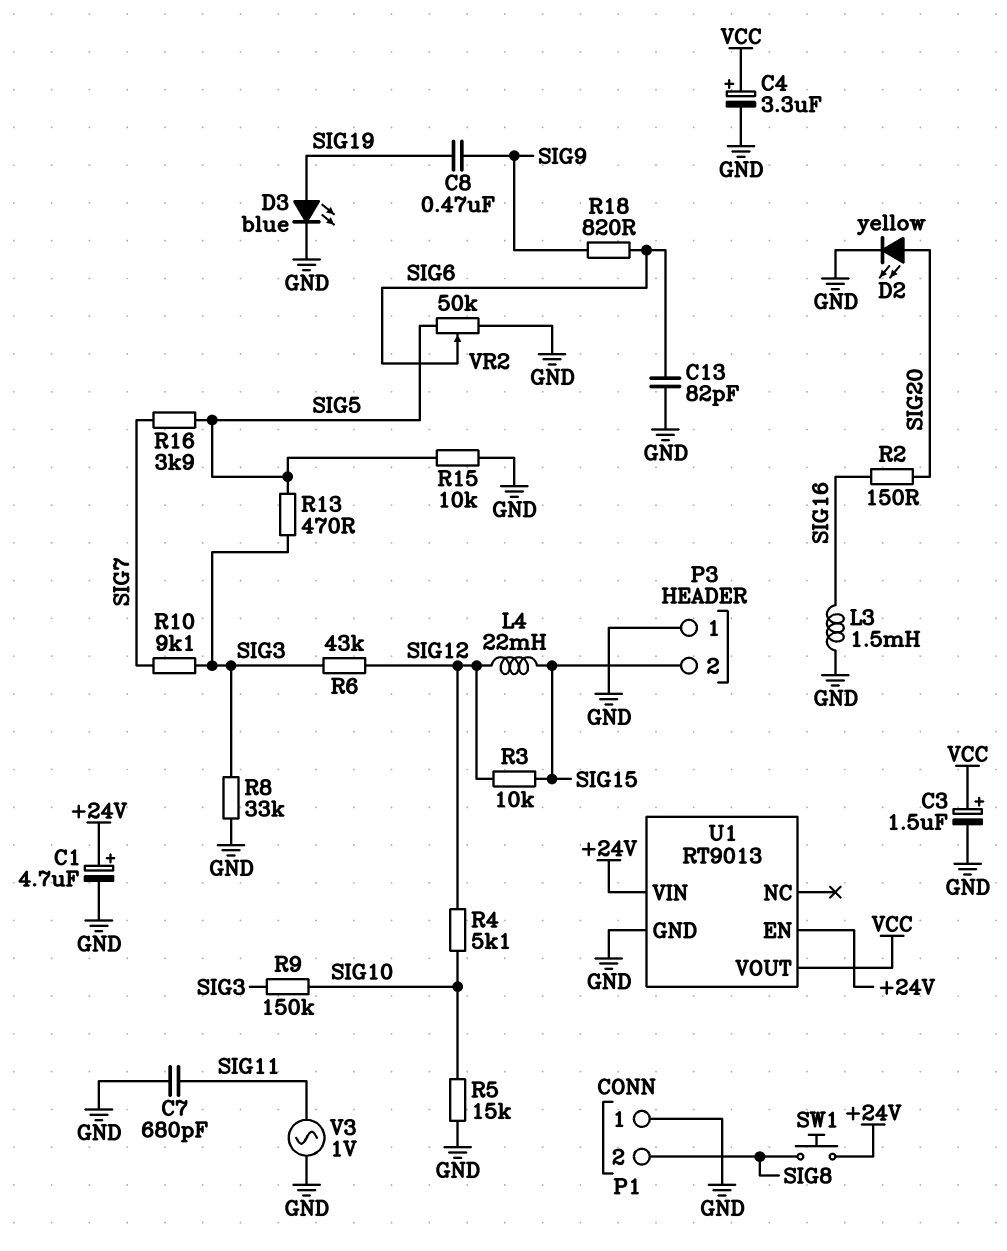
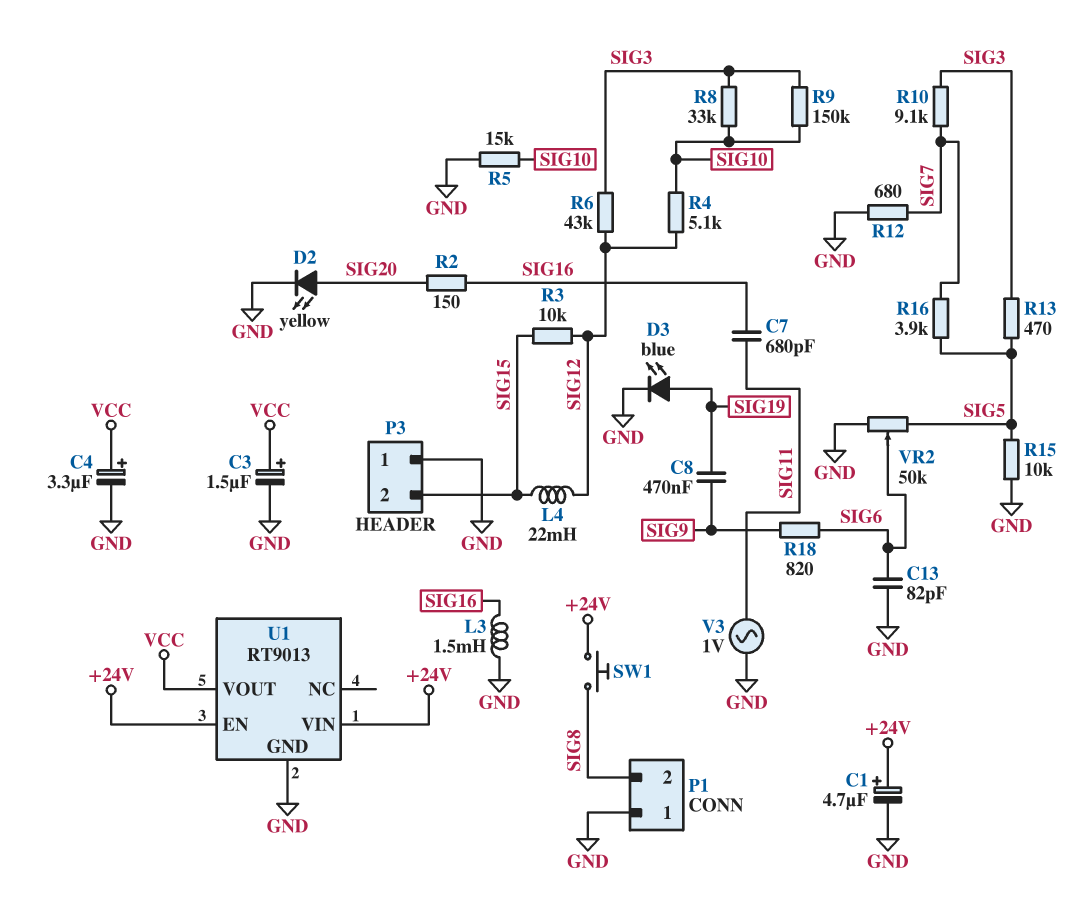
C7: 680pF (GND, SIG11) -> 680pF (SIG11, SIG16)
R8: 33k (GND, SIG3) -> 33k (SIG3, SIG10)
R12: none -> 680 (GND, SIG7)

